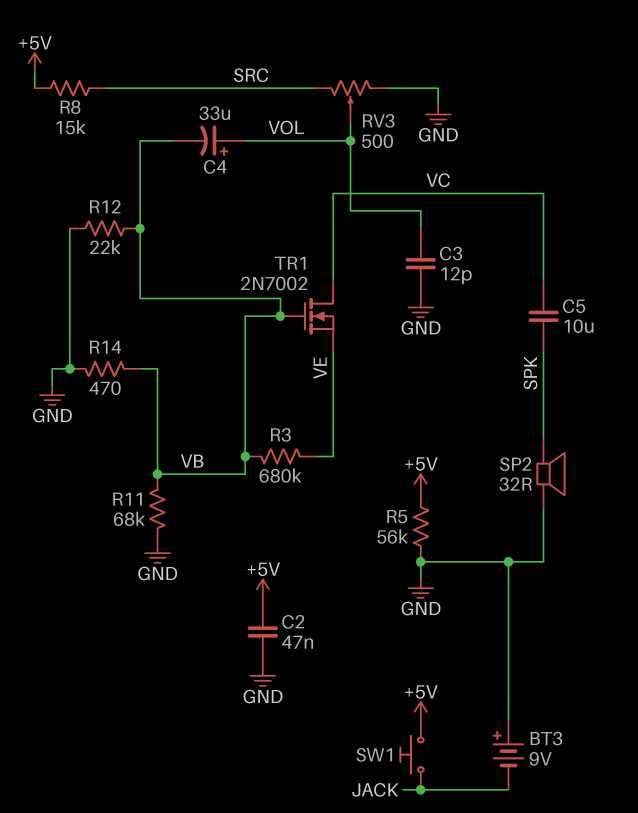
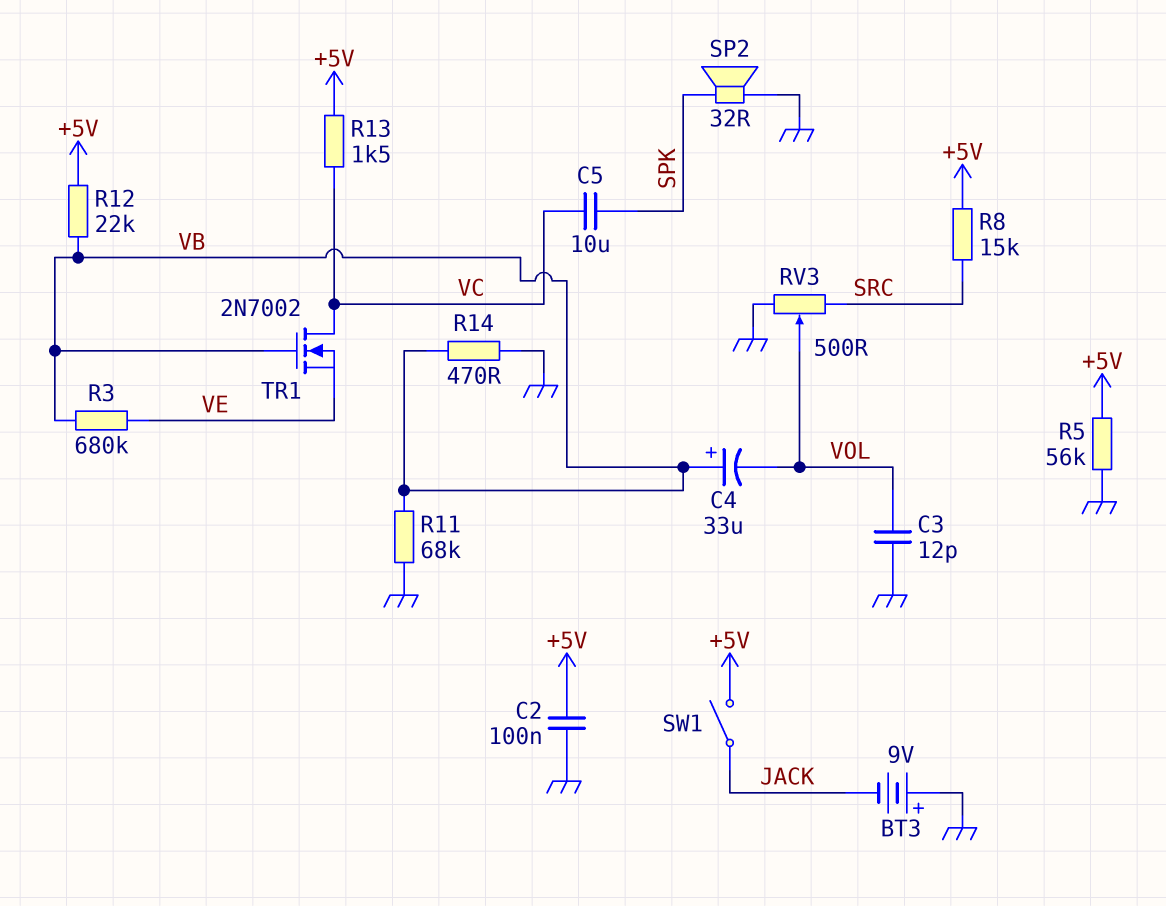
C2: 47nF (+5V, GND) -> 100nF (+5V, GND)
C4: 33uF (plus VOL, minus VB) -> 33uF (plus VB, minus VOL)
R12: 22k (GND, VB) -> 22k (+5V, VB)
R13: none -> 1.5k (+5V, VC)
SW1: button (+5V, JACK) -> switch (+5V, JACK)

